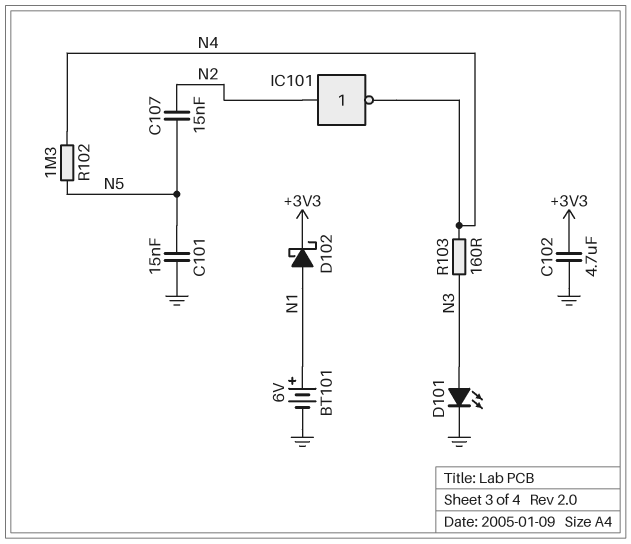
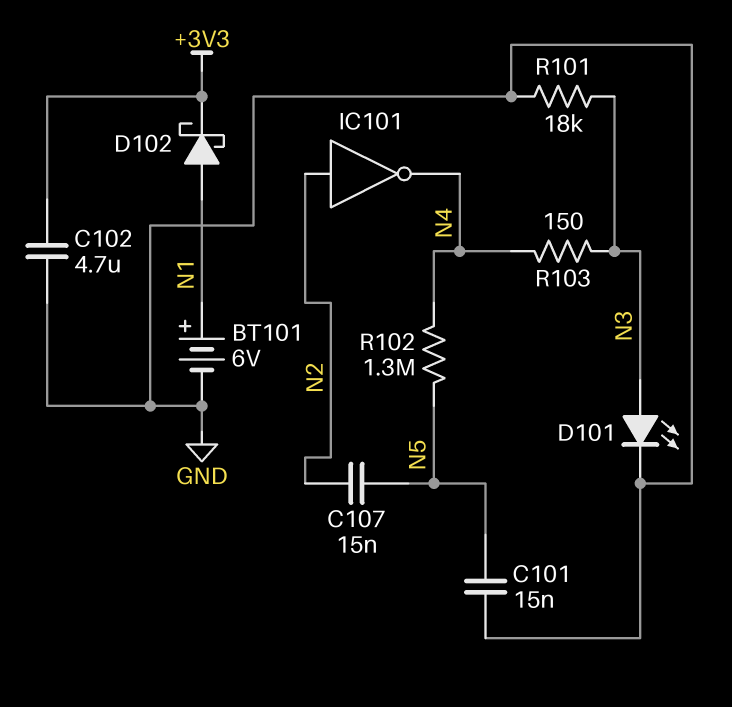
R101: none -> 18k (GND, N3)
R103: 160 (N3, N4) -> 150 (N3, N4)

